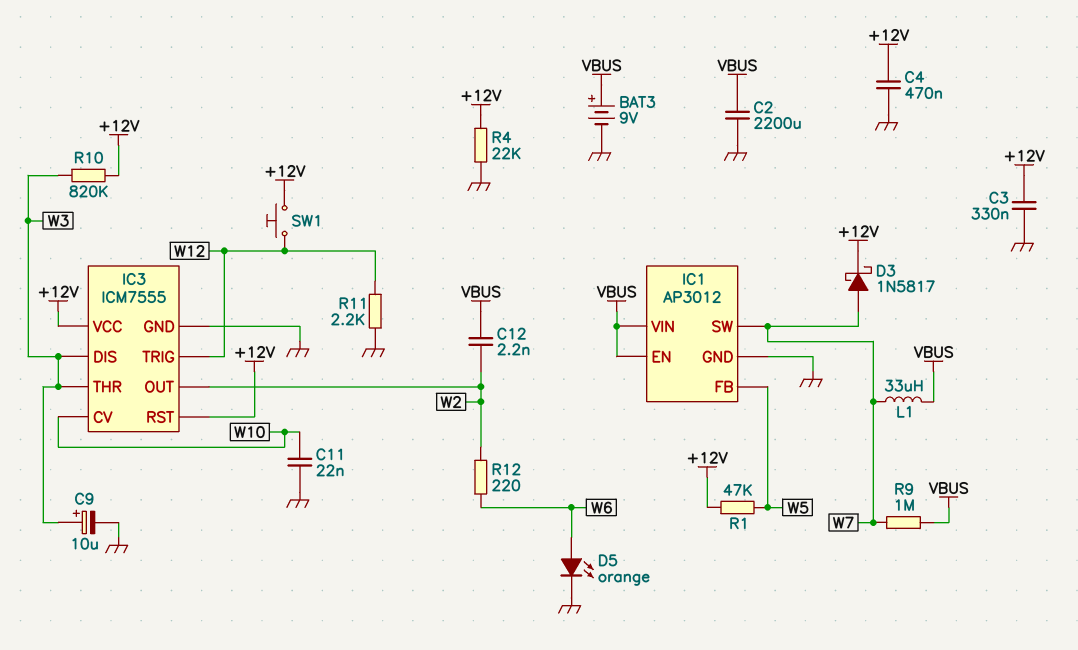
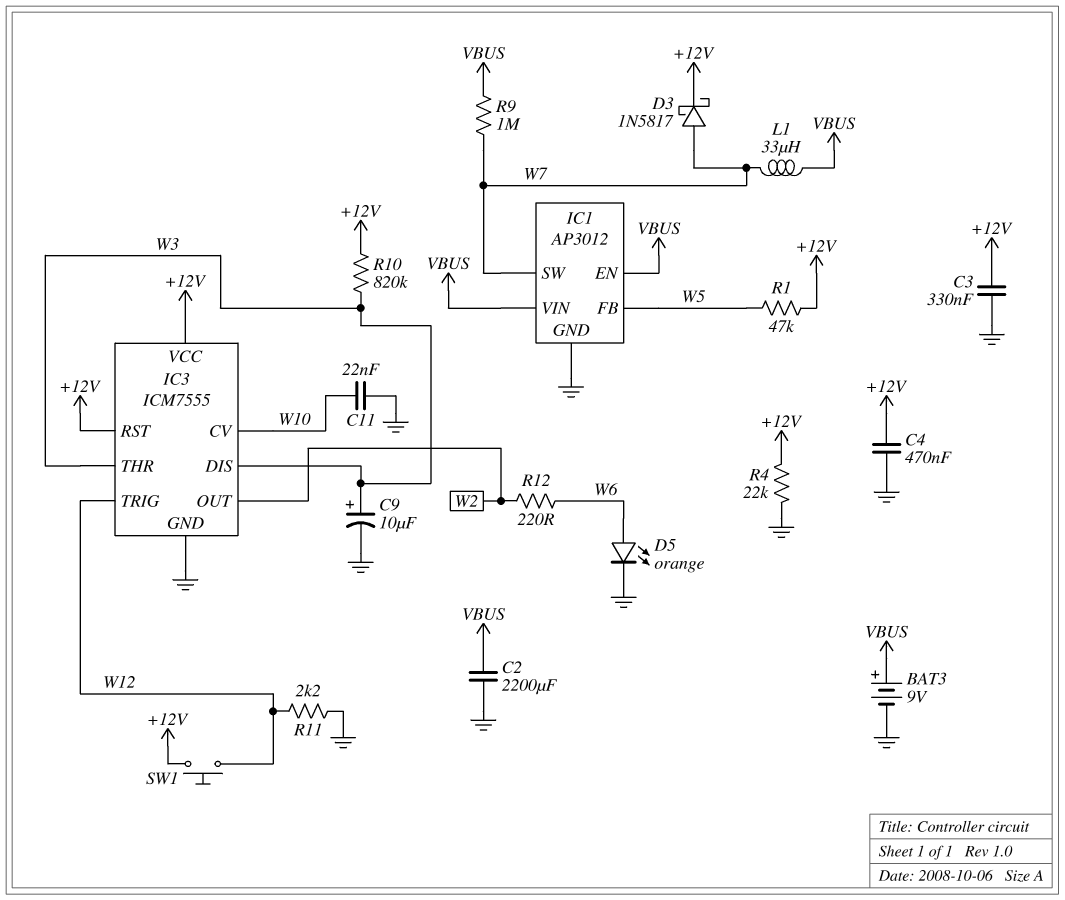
C12: 2.2nF (VBUS, W2) -> none

